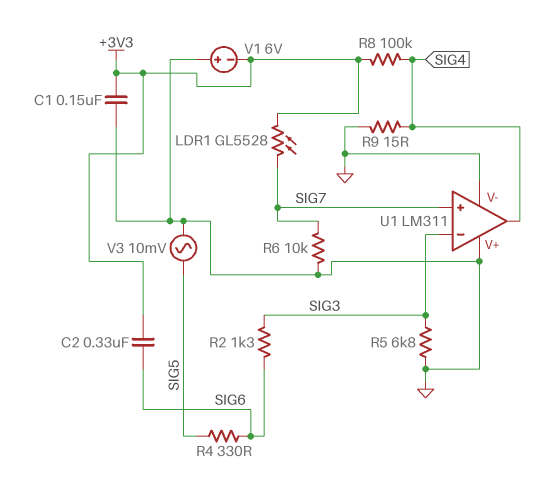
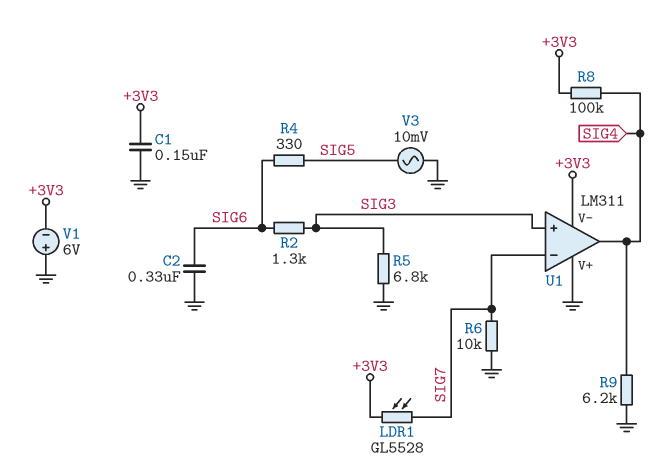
C2: 330nF (+3V3, SIG6) -> 330nF (GND, SIG6)
R9: 15 (GND, SIG4) -> 6.2k (GND, SIG4)
U1 pin V-: GND -> +3V3
U1 pin in+: SIG7 -> SIG3
U1 pin in-: SIG3 -> SIG7

